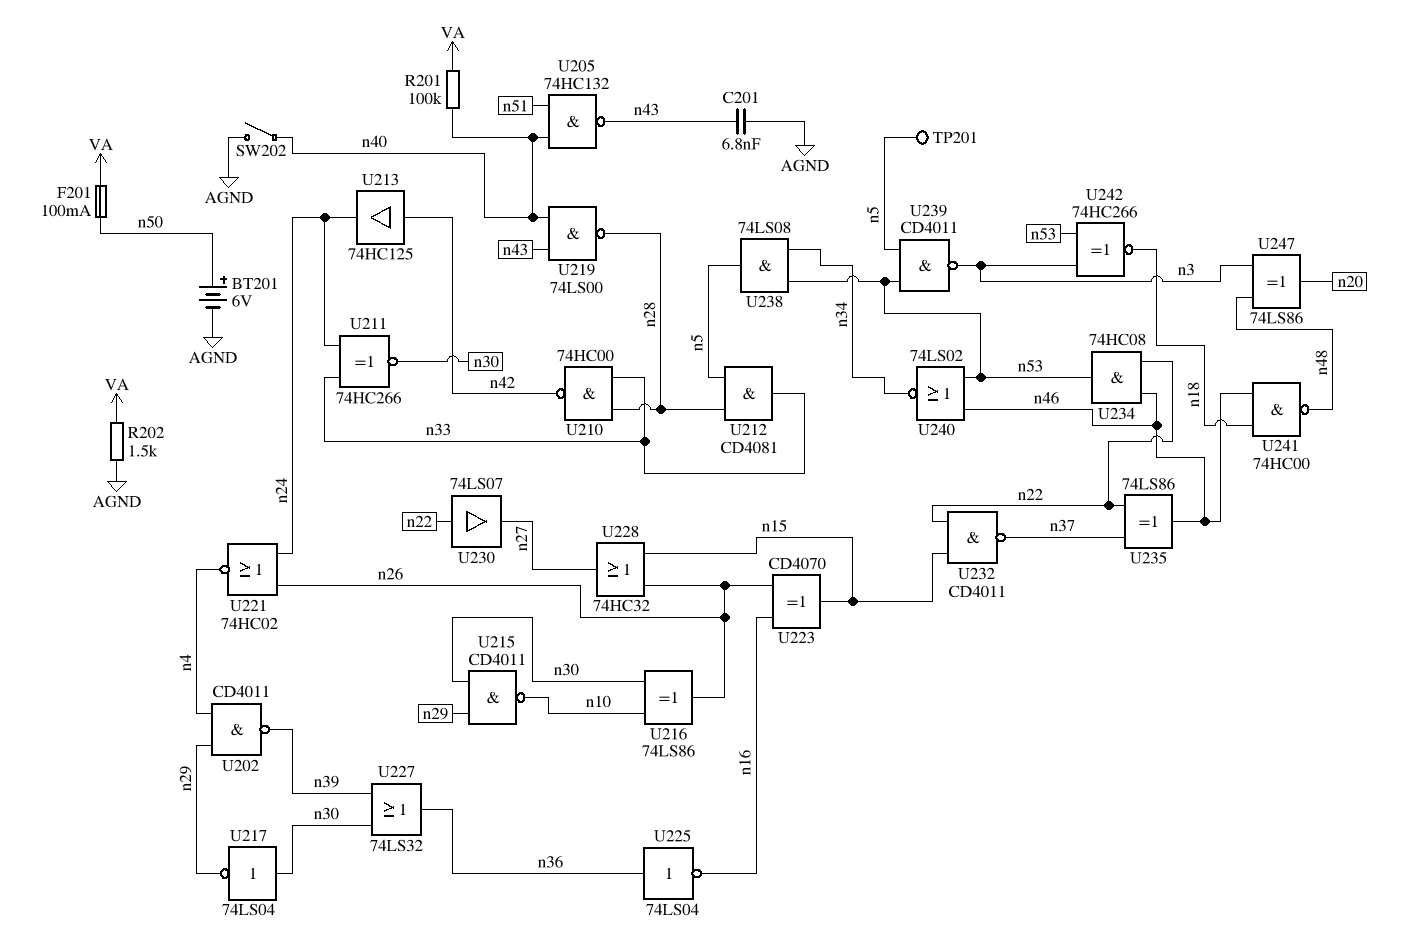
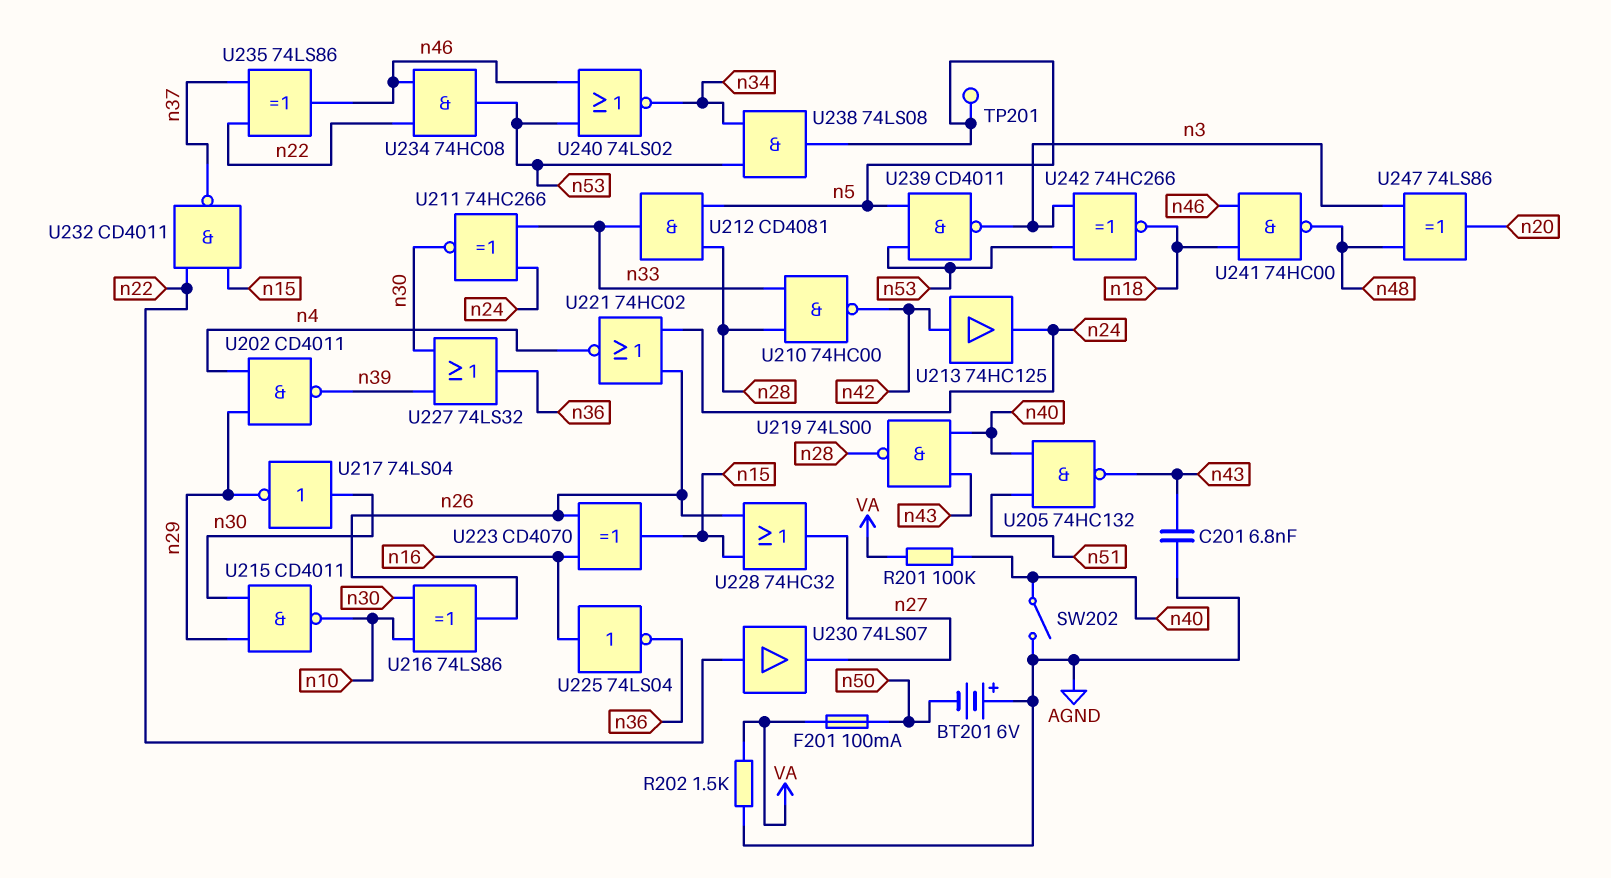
BT201: 6V (plus n50, minus AGND) -> 6V (plus AGND, minus n50)
U225: NOT 74LS04 (in n36, out n16) -> NOT 74LS04 (in n16, out n36)

